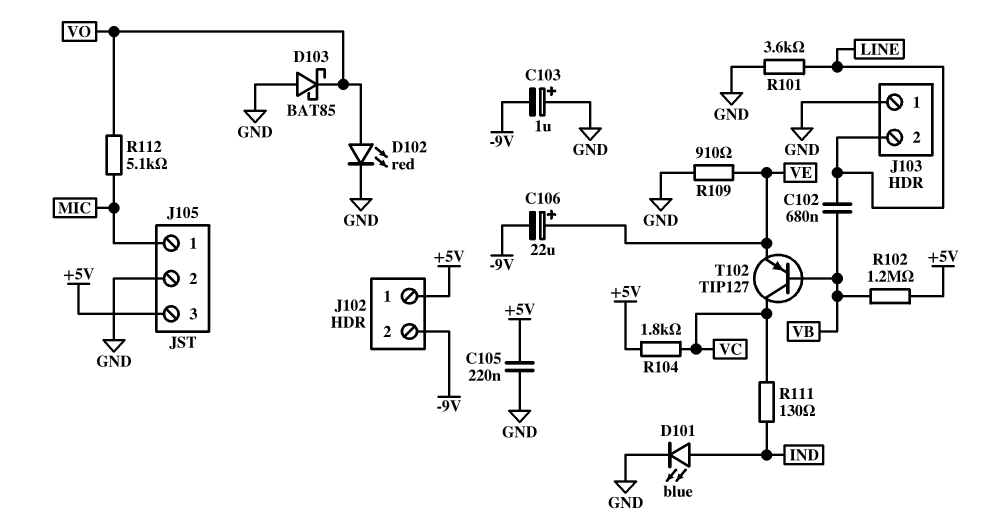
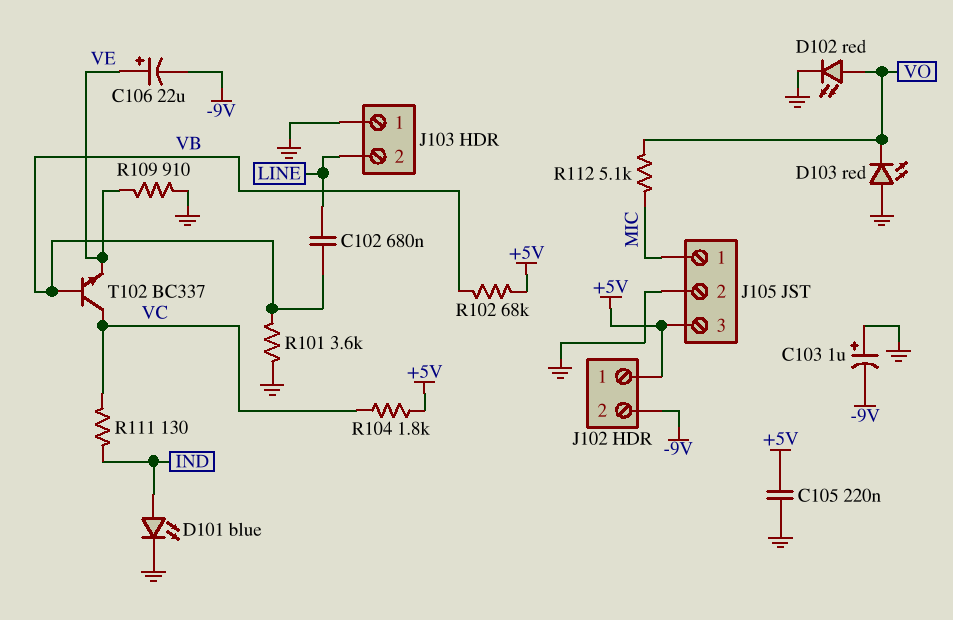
D103: schottky BAT85 (A GND, K VO) -> LED red (A GND, K VO)
R101: 3.6k (GND, LINE) -> 3.6k (GND, VB)
R102: 1.2M (+5V, VB) -> 68k (+5V, VB)
T102: PNP TIP127 (B VB, C VC, E VE) -> NPN BC337 (B VB, C VC, E VE)

